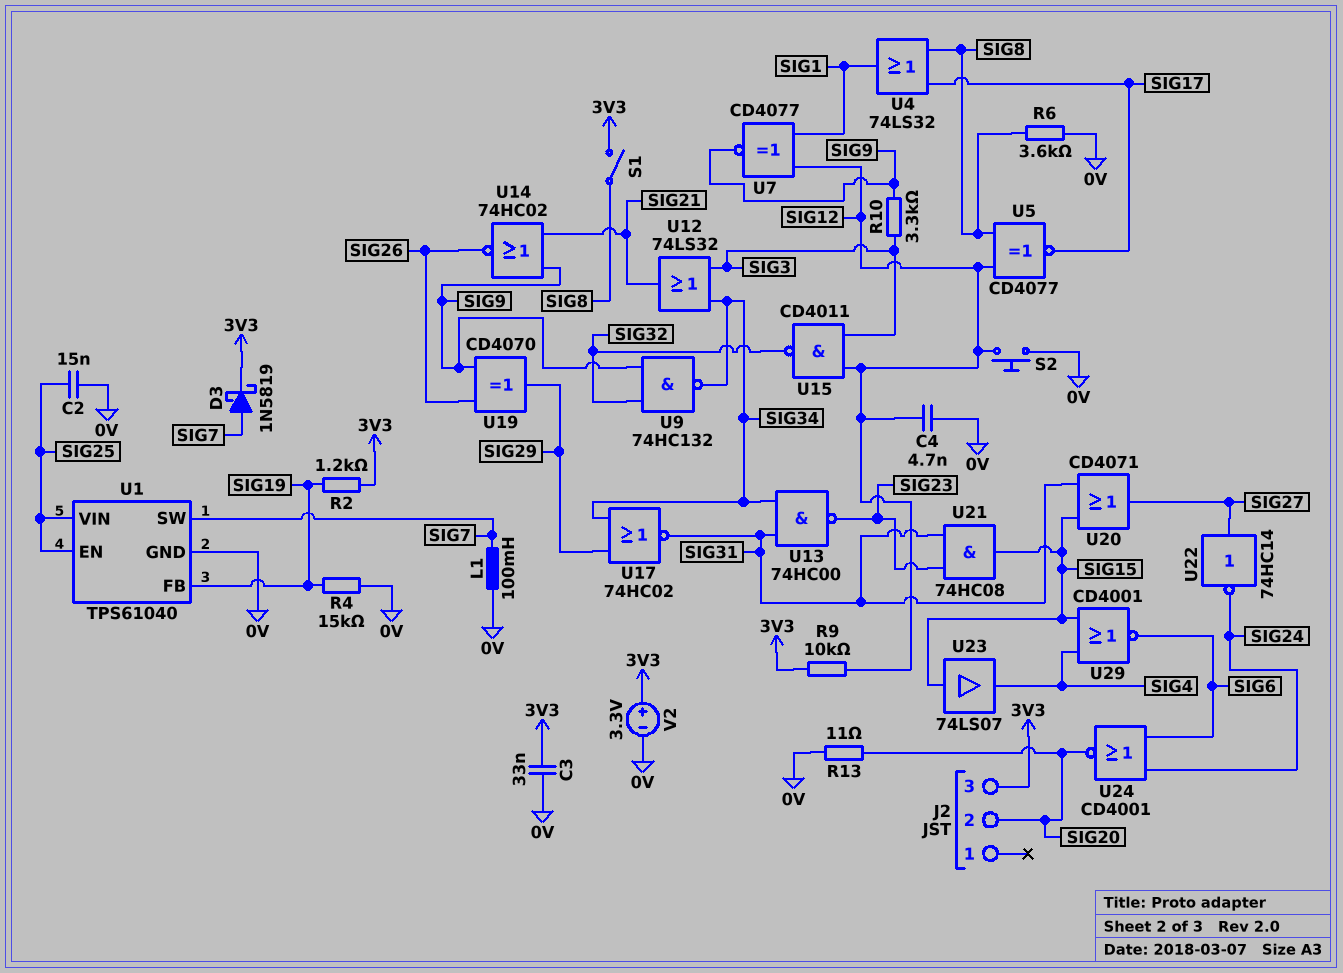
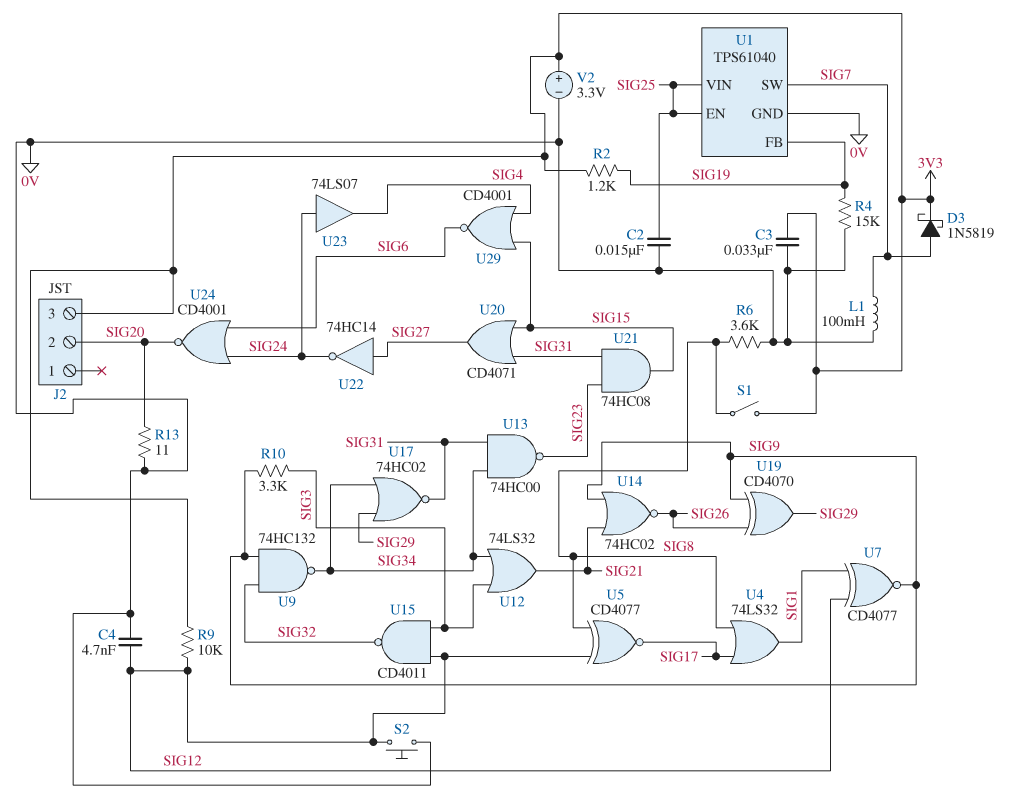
U23: buffer 74LS07 (in SIG15, out SIG4) -> buffer 74LS07 (in SIG24, out SIG4)

